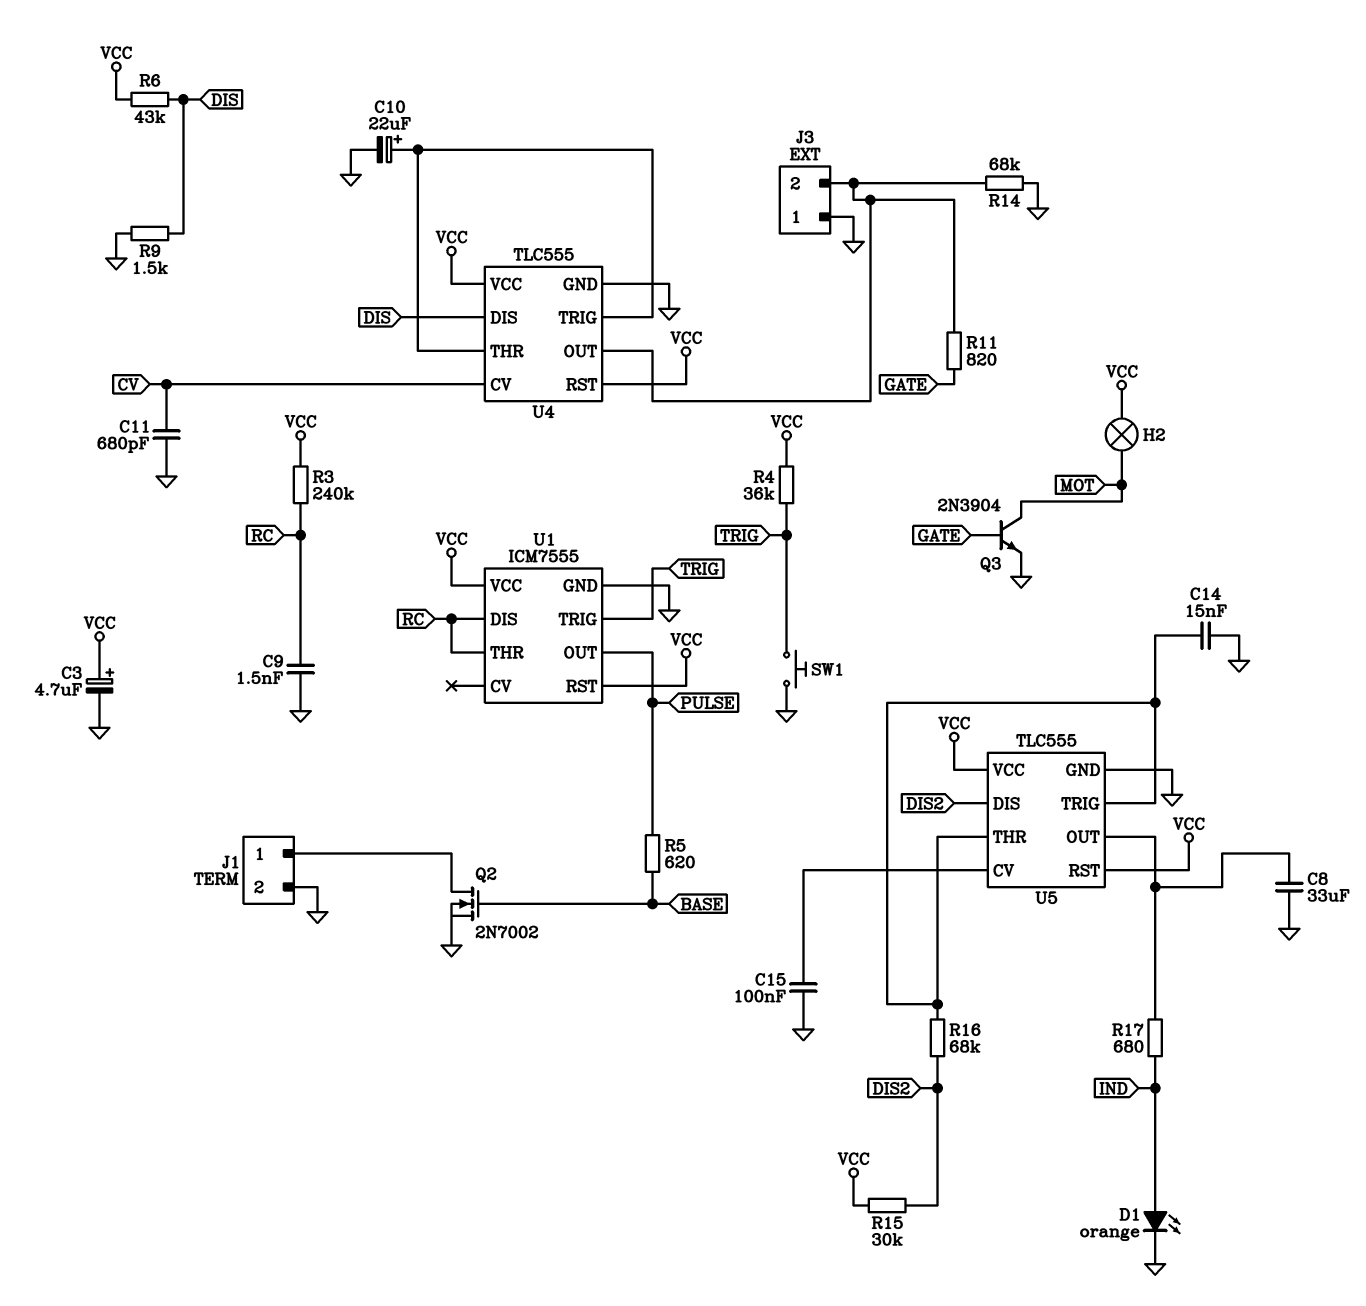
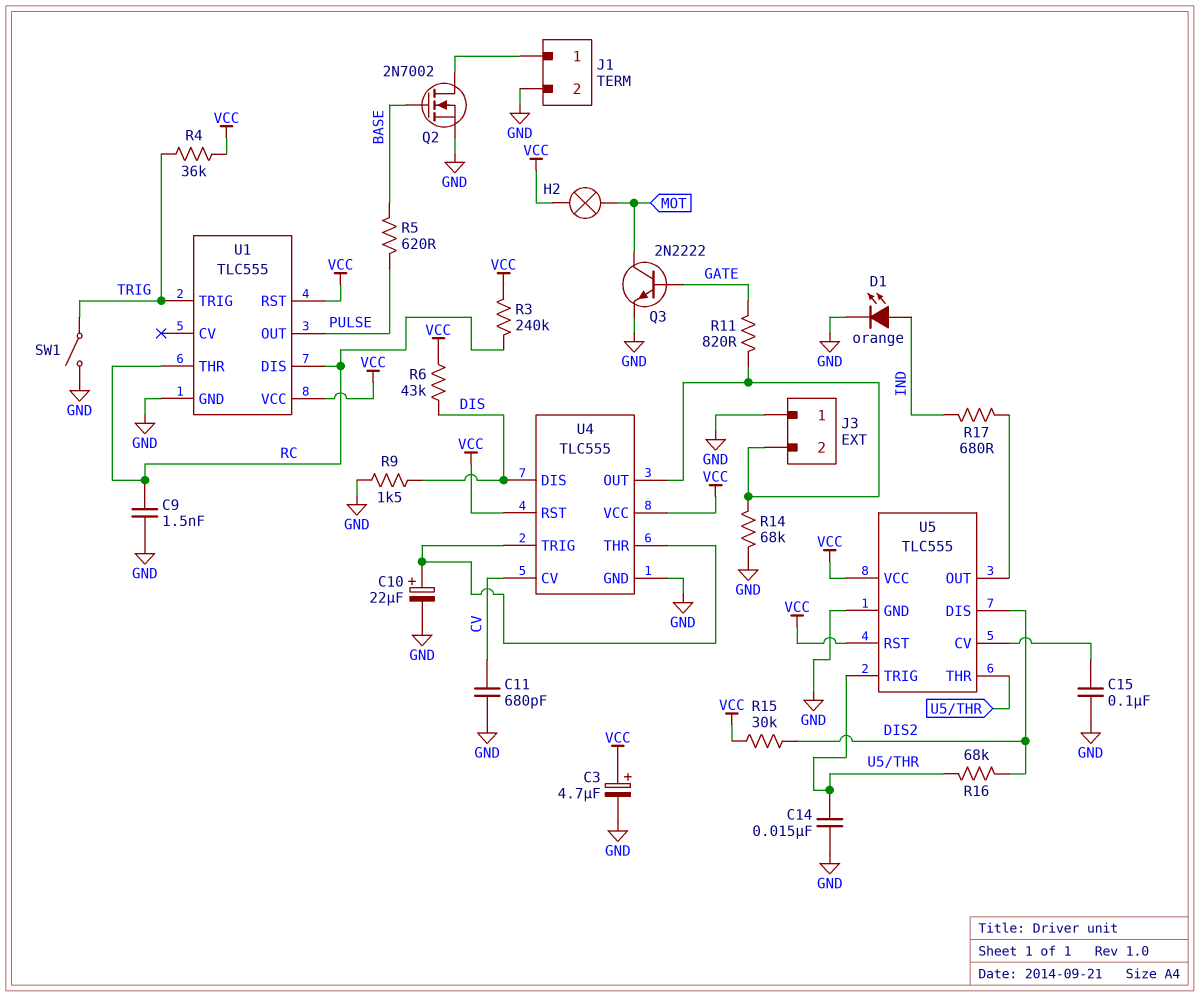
C8: 33uF (GND, U5/OUT) -> none
Q3: NPN 2N3904 (B GATE, C MOT, E GND) -> NPN 2N2222 (B GATE, C MOT, E GND)
SW1: button (GND, TRIG) -> switch (GND, TRIG)
U1: ICM7555 -> TLC555

